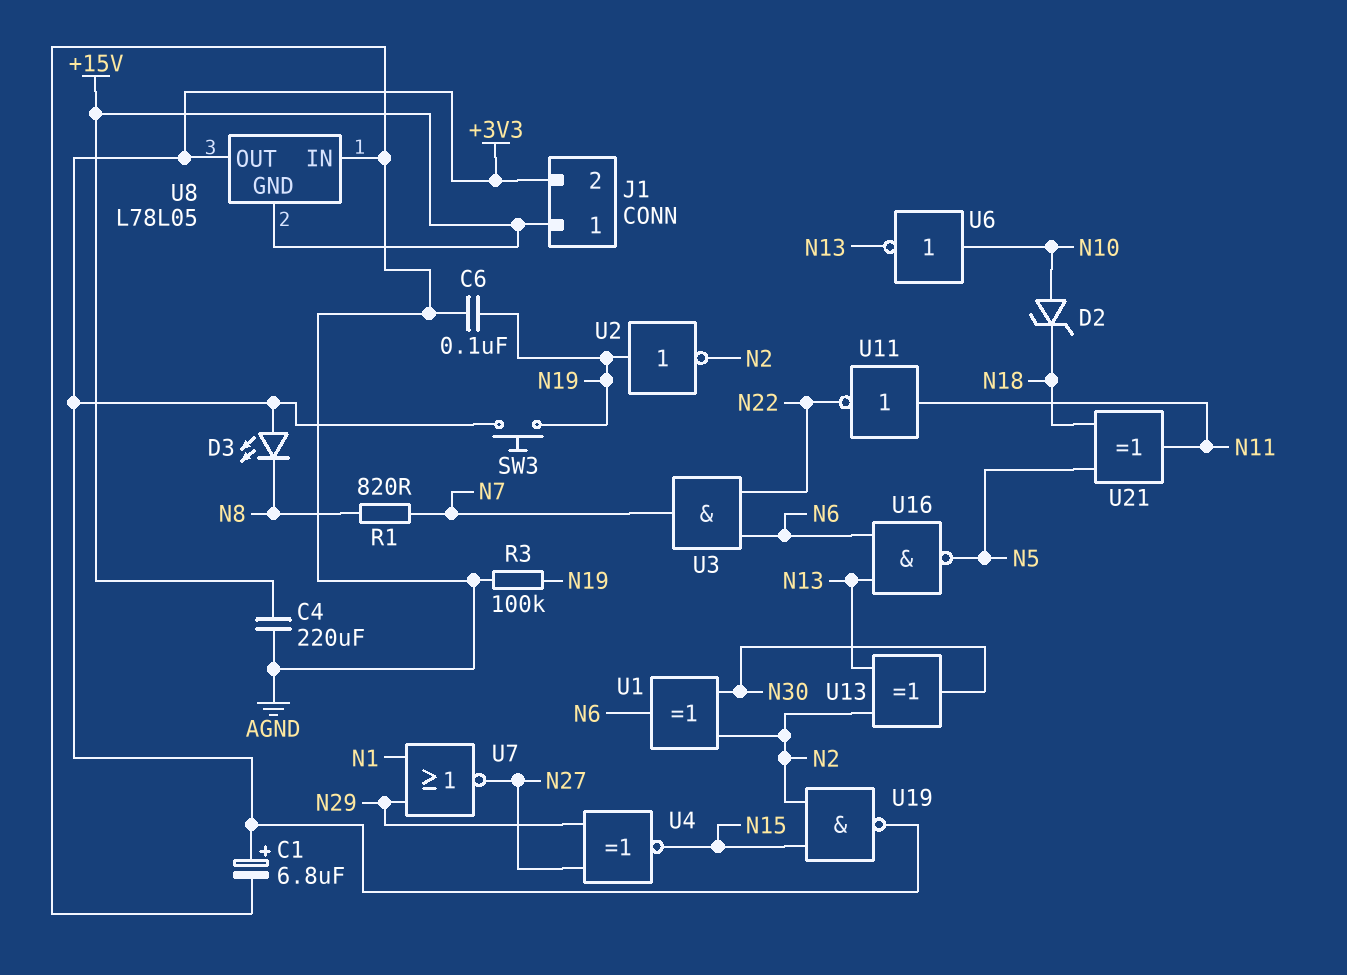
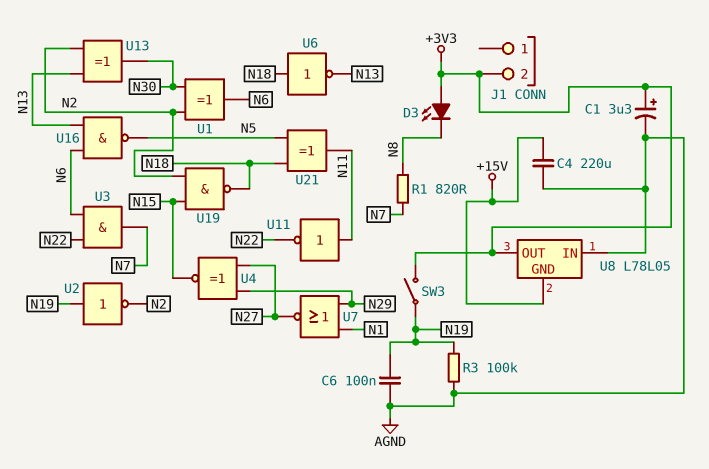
C1: 6.8uF (plus +3V3, minus AGND) -> 3.3uF (plus +3V3, minus AGND)
D2: zener (A N10, K N18) -> none
J1 pin 1: +15V -> none
SW3: button (+3V3, N19) -> switch (+3V3, N19)
U6: NOT (in N10, out N13) -> NOT (in N18, out N13)
U19: NAND (in N2, in N15, out +3V3) -> NAND (in N2, in N15, out N18)

